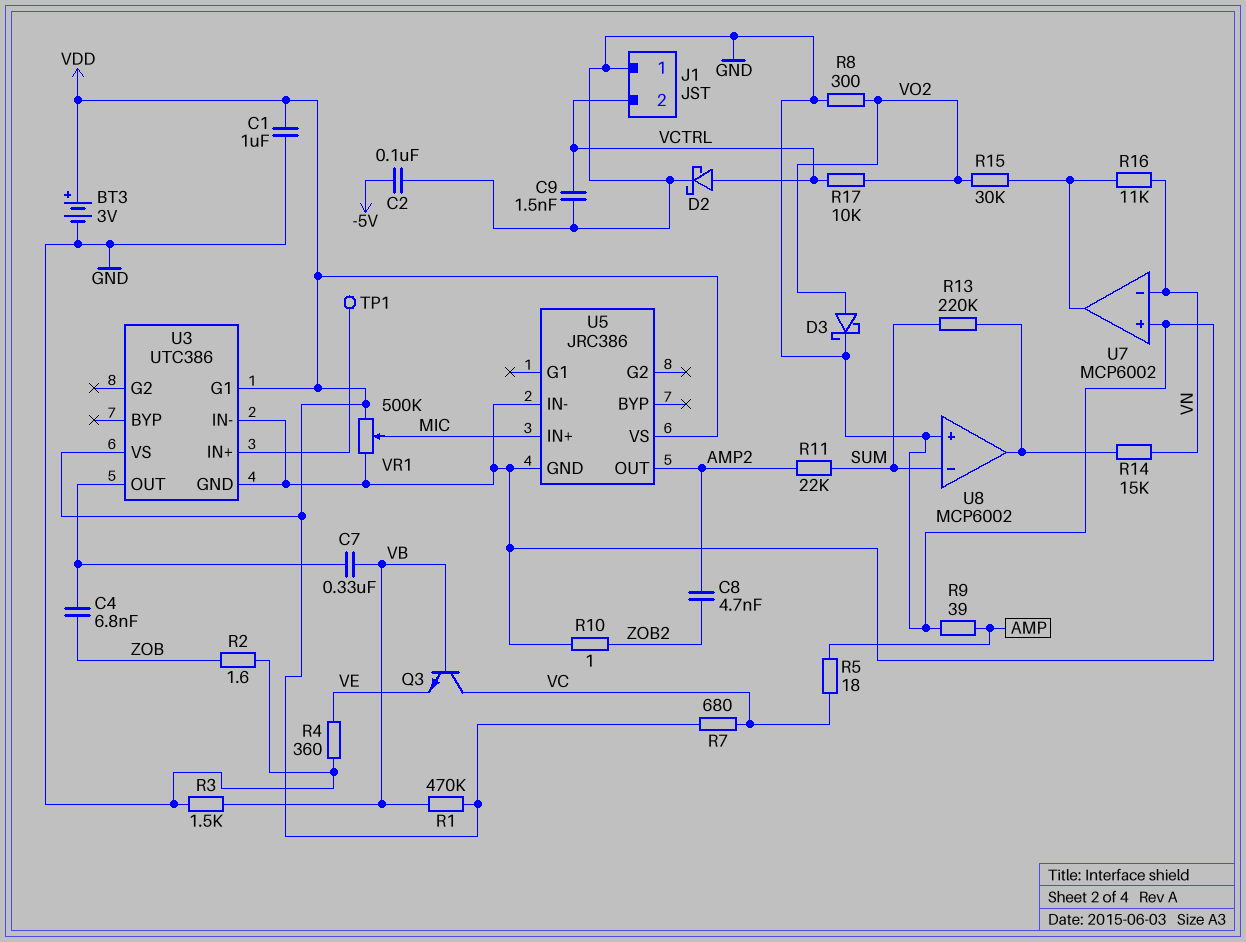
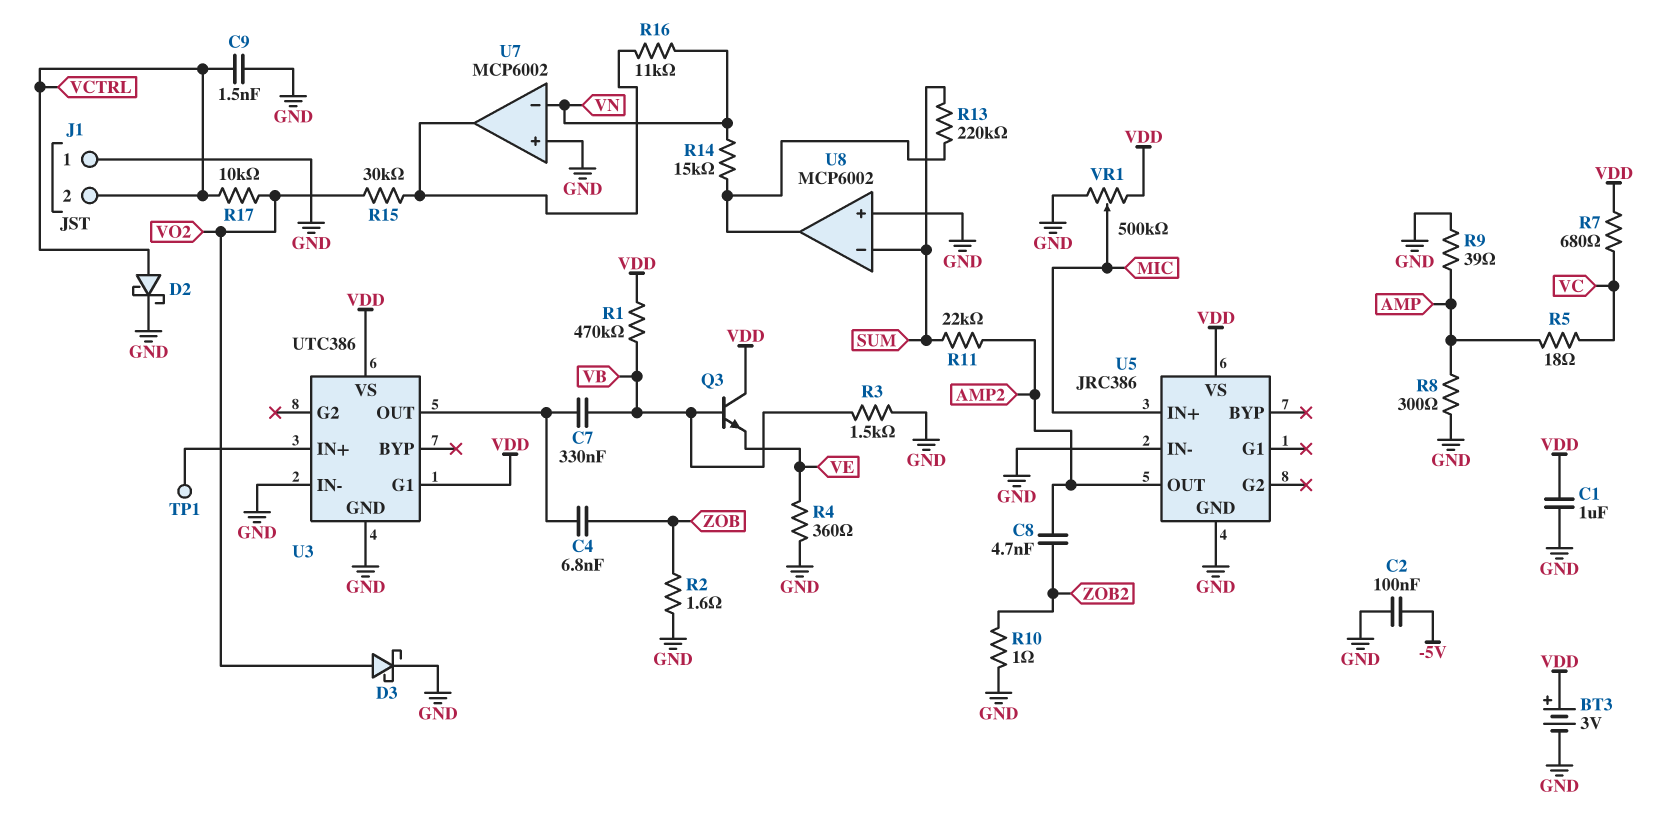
Q3: NPN (B VB, C VC, E VE) -> NPN (B VB, C VDD, E VE)
R8: 300 (GND, VO2) -> 300 (AMP, GND)

